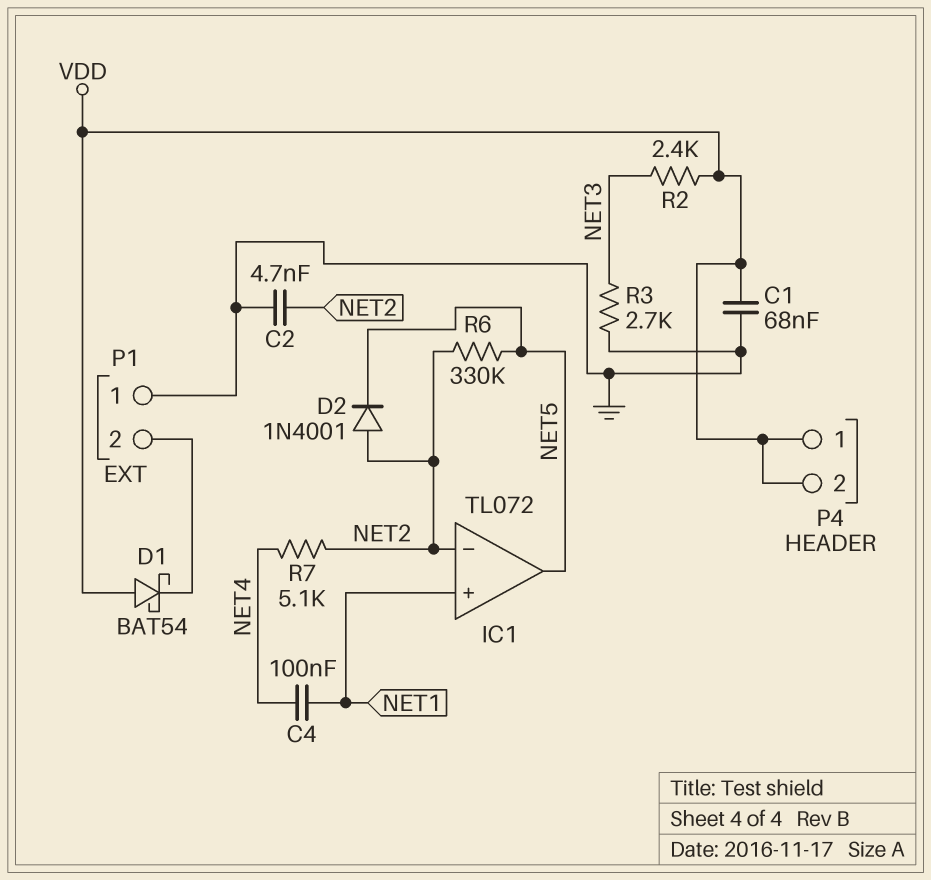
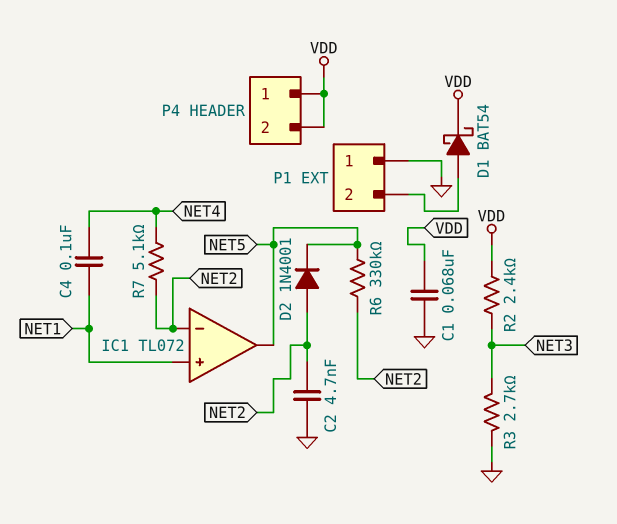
D1: schottky BAT54 (A VDD, K P1/2) -> schottky BAT54 (A P1/2, K VDD)

